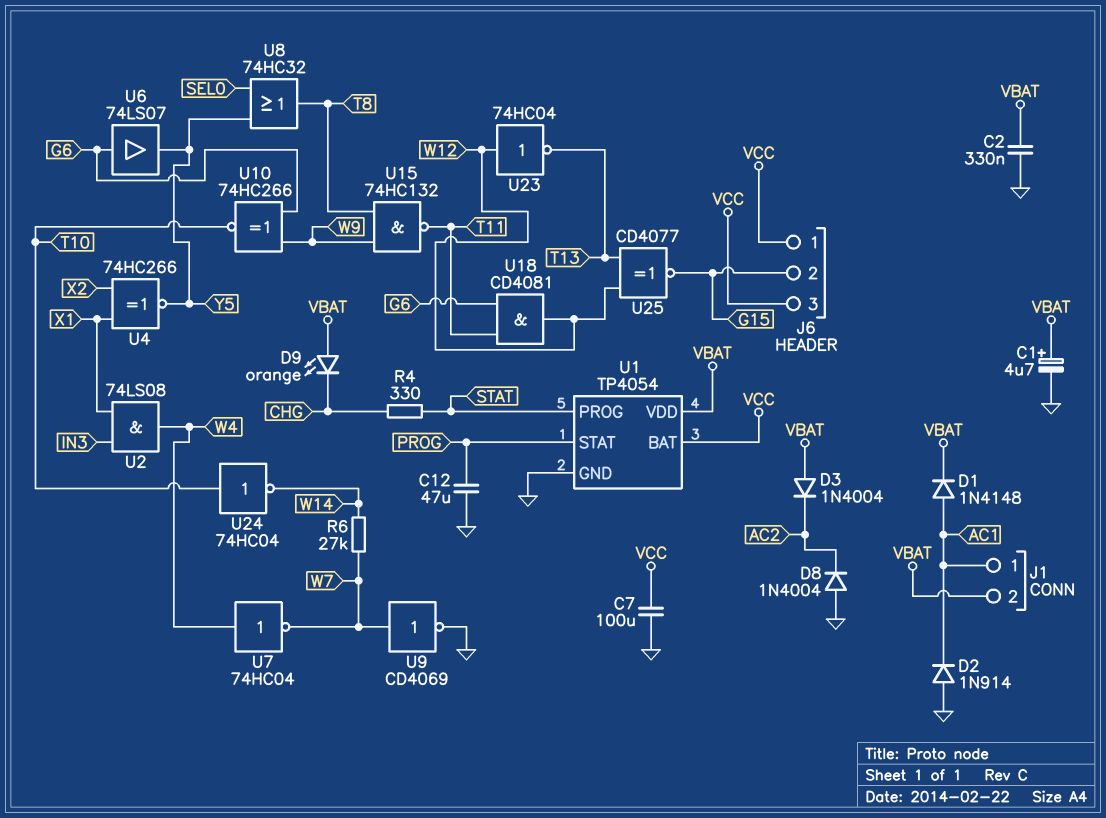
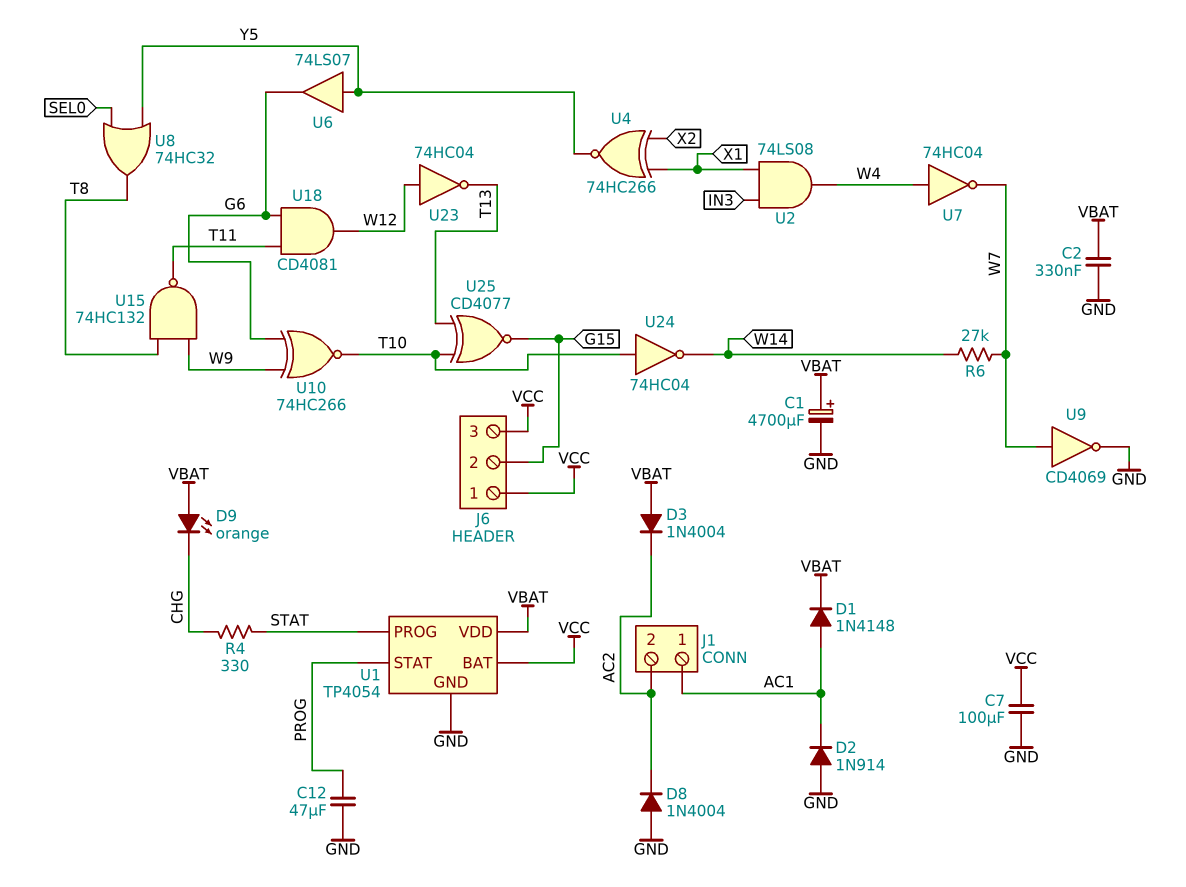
C1: 4.7uF (plus VBAT, minus GND) -> 4700uF (plus VBAT, minus GND)
J1 pin 2: VBAT -> AC2
U6: buffer 74LS07 (in G6, out Y5) -> buffer 74LS07 (in Y5, out G6)
U25: XNOR CD4077 (in T13, in W12, out G15) -> XNOR CD4077 (in T10, in T13, out G15)

